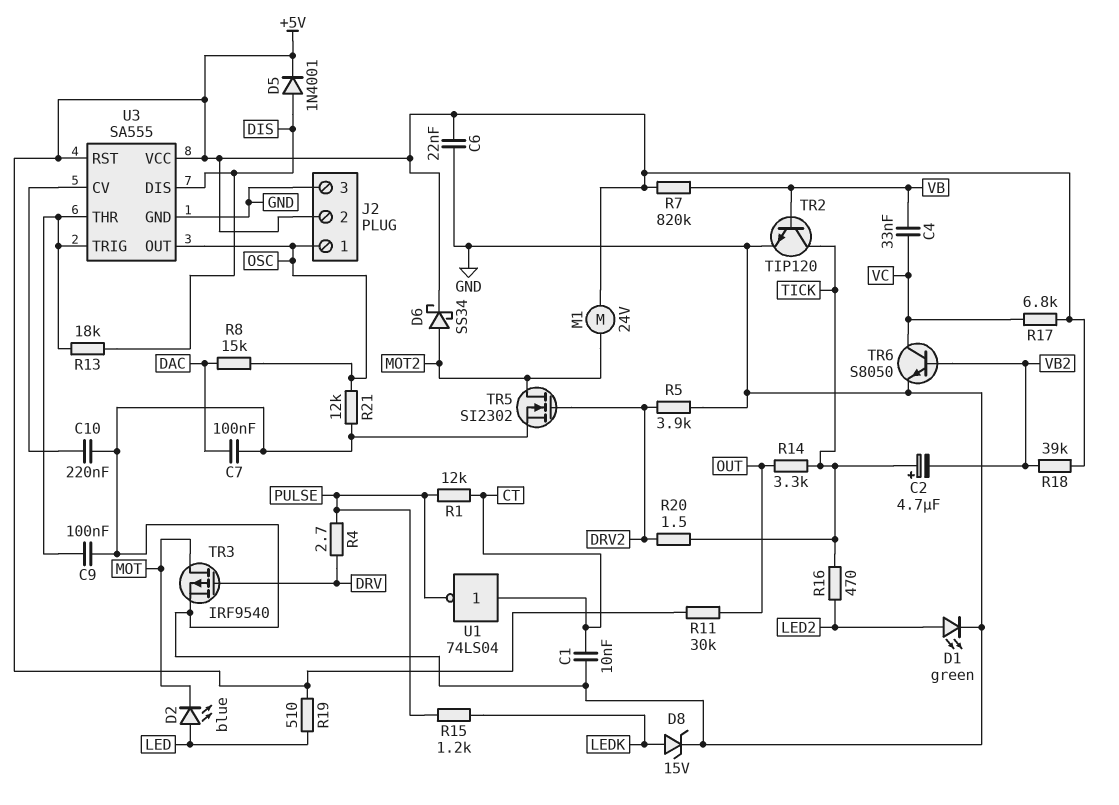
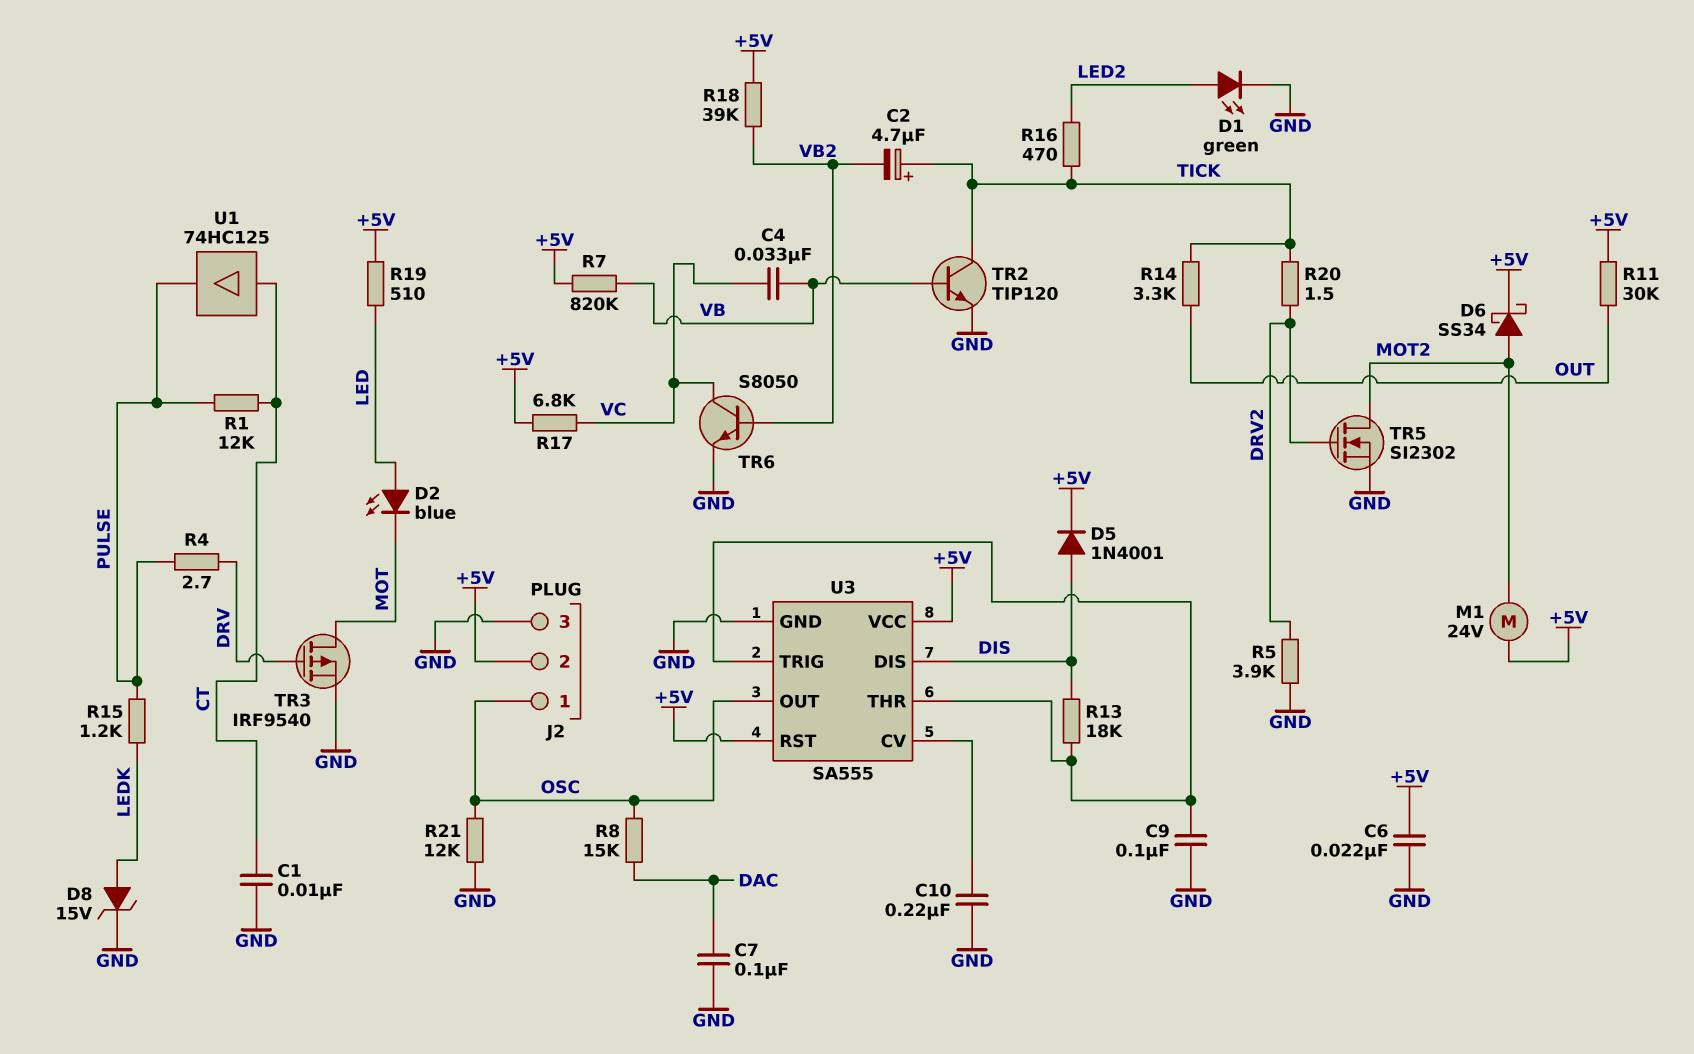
U1: NOT 74LS04 (in CT, out PULSE) -> buffer 74HC125 (in CT, out PULSE)

